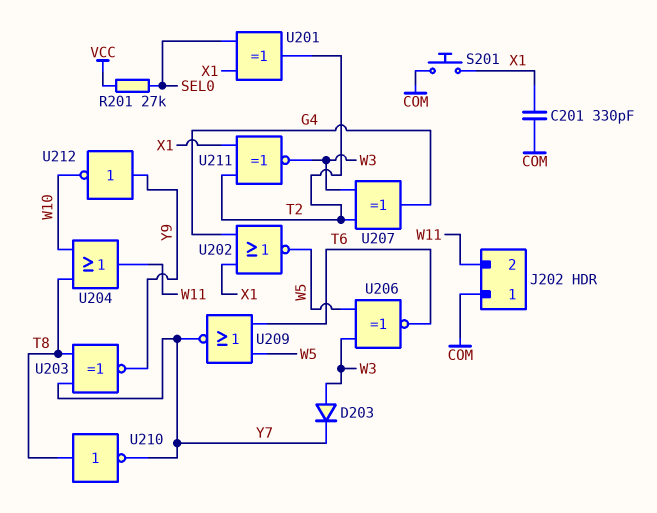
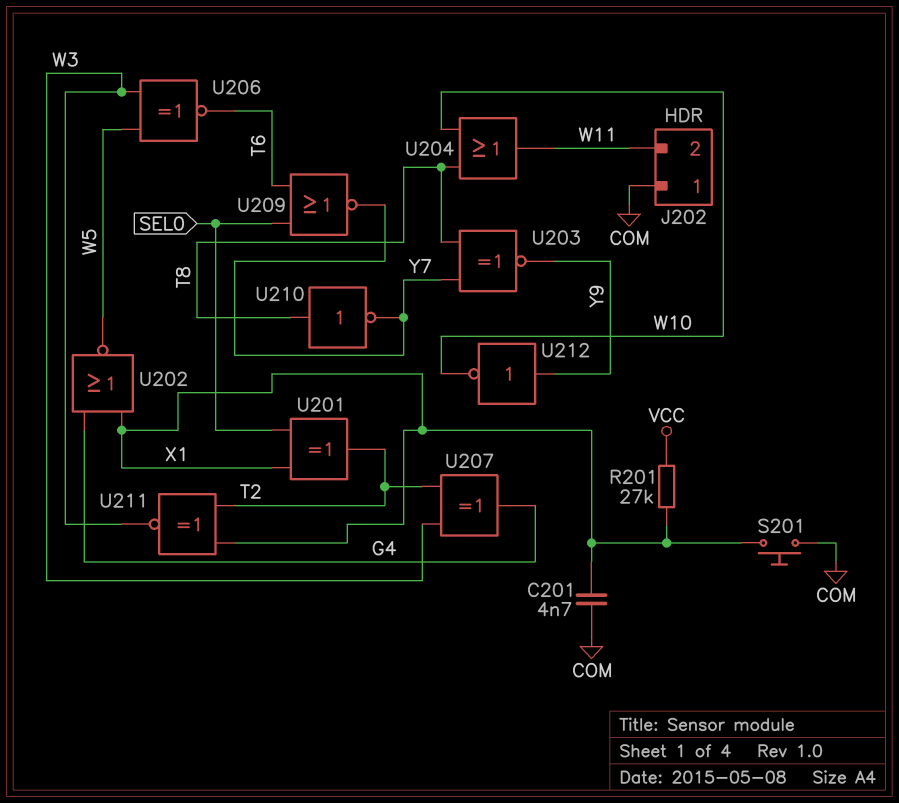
C201: 330pF (COM, X1) -> 4.7nF (COM, X1)
D203: diode (A W3, K Y7) -> none
R201: 27k (SEL0, VCC) -> 27k (VCC, X1)
U209: NOR (in T6, in W5, out Y7) -> NOR (in SEL0, in T6, out Y7)

